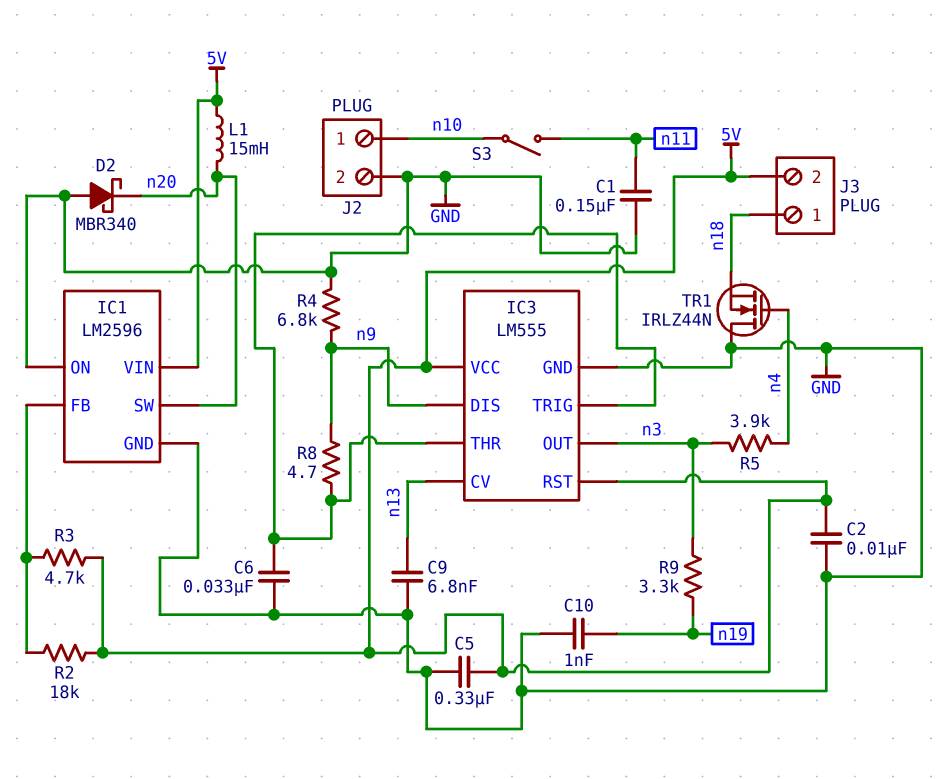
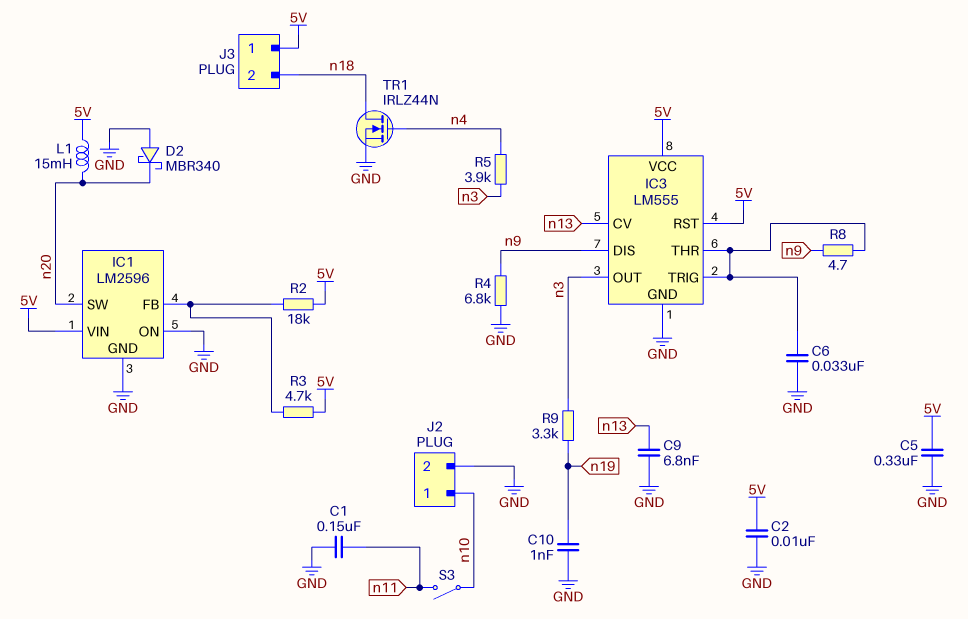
J3 pin 1: n18 -> 5V
J3 pin 2: 5V -> n18
TR1: NMOS IRLZ44N (G n4, D GND, S n18) -> NMOS IRLZ44N (G n4, D n18, S GND)

